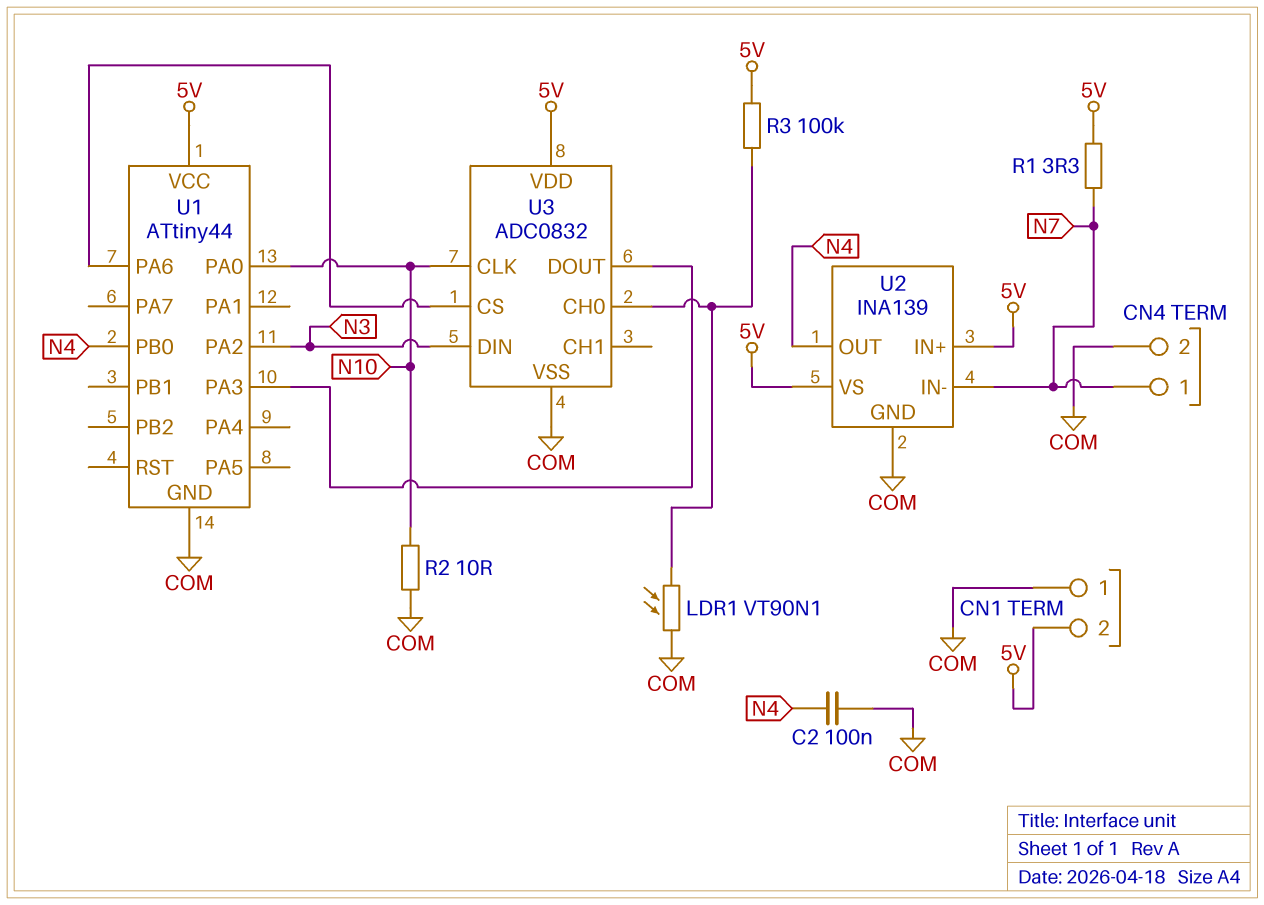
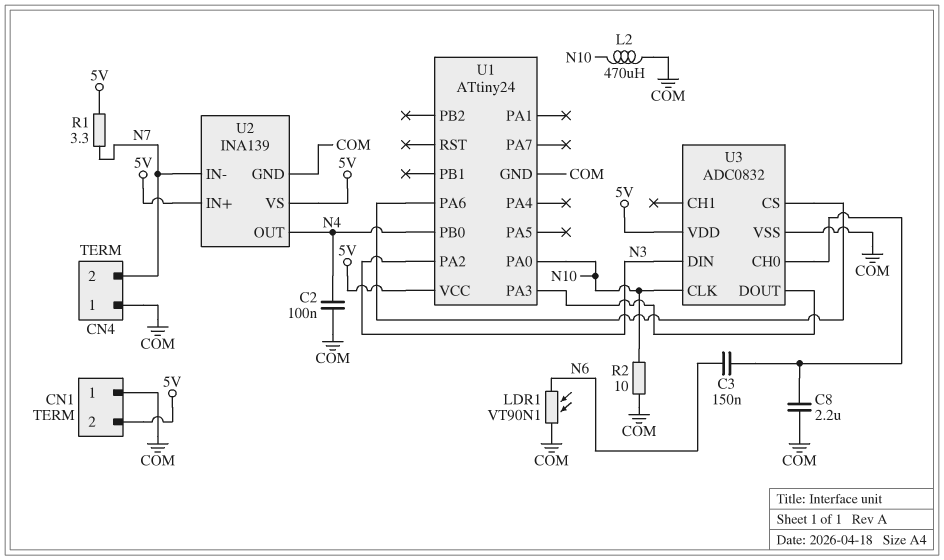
C3: none -> 150nF (N6, U3/CH0)
C8: none -> 2.2uF (COM, U3/CH0)
CN4 pin 1: N7 -> COM
CN4 pin 2: COM -> N7
L2: none -> 470uH (COM, N10)
LDR1: VT90N1 (COM, U3/CH0) -> VT90N1 (COM, N6)
R3: 100k (5V, U3/CH0) -> none
U1: ATtiny44 -> ATtiny24

